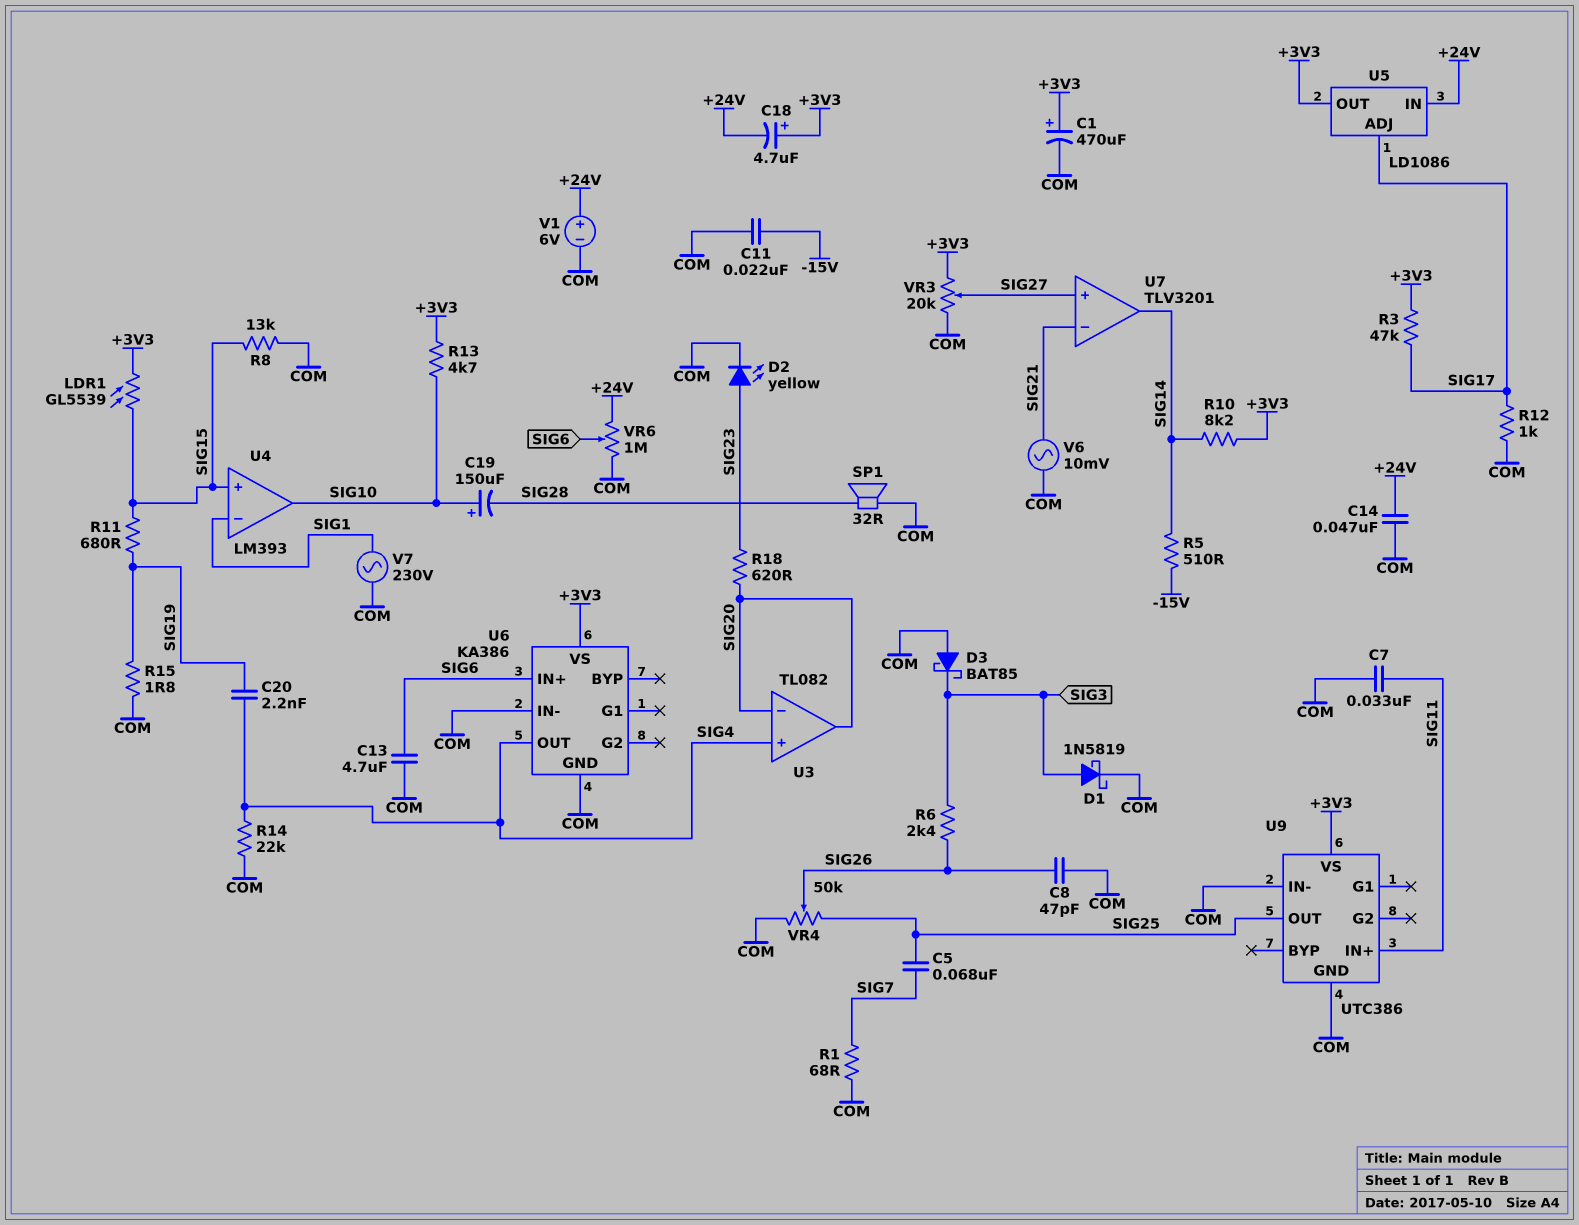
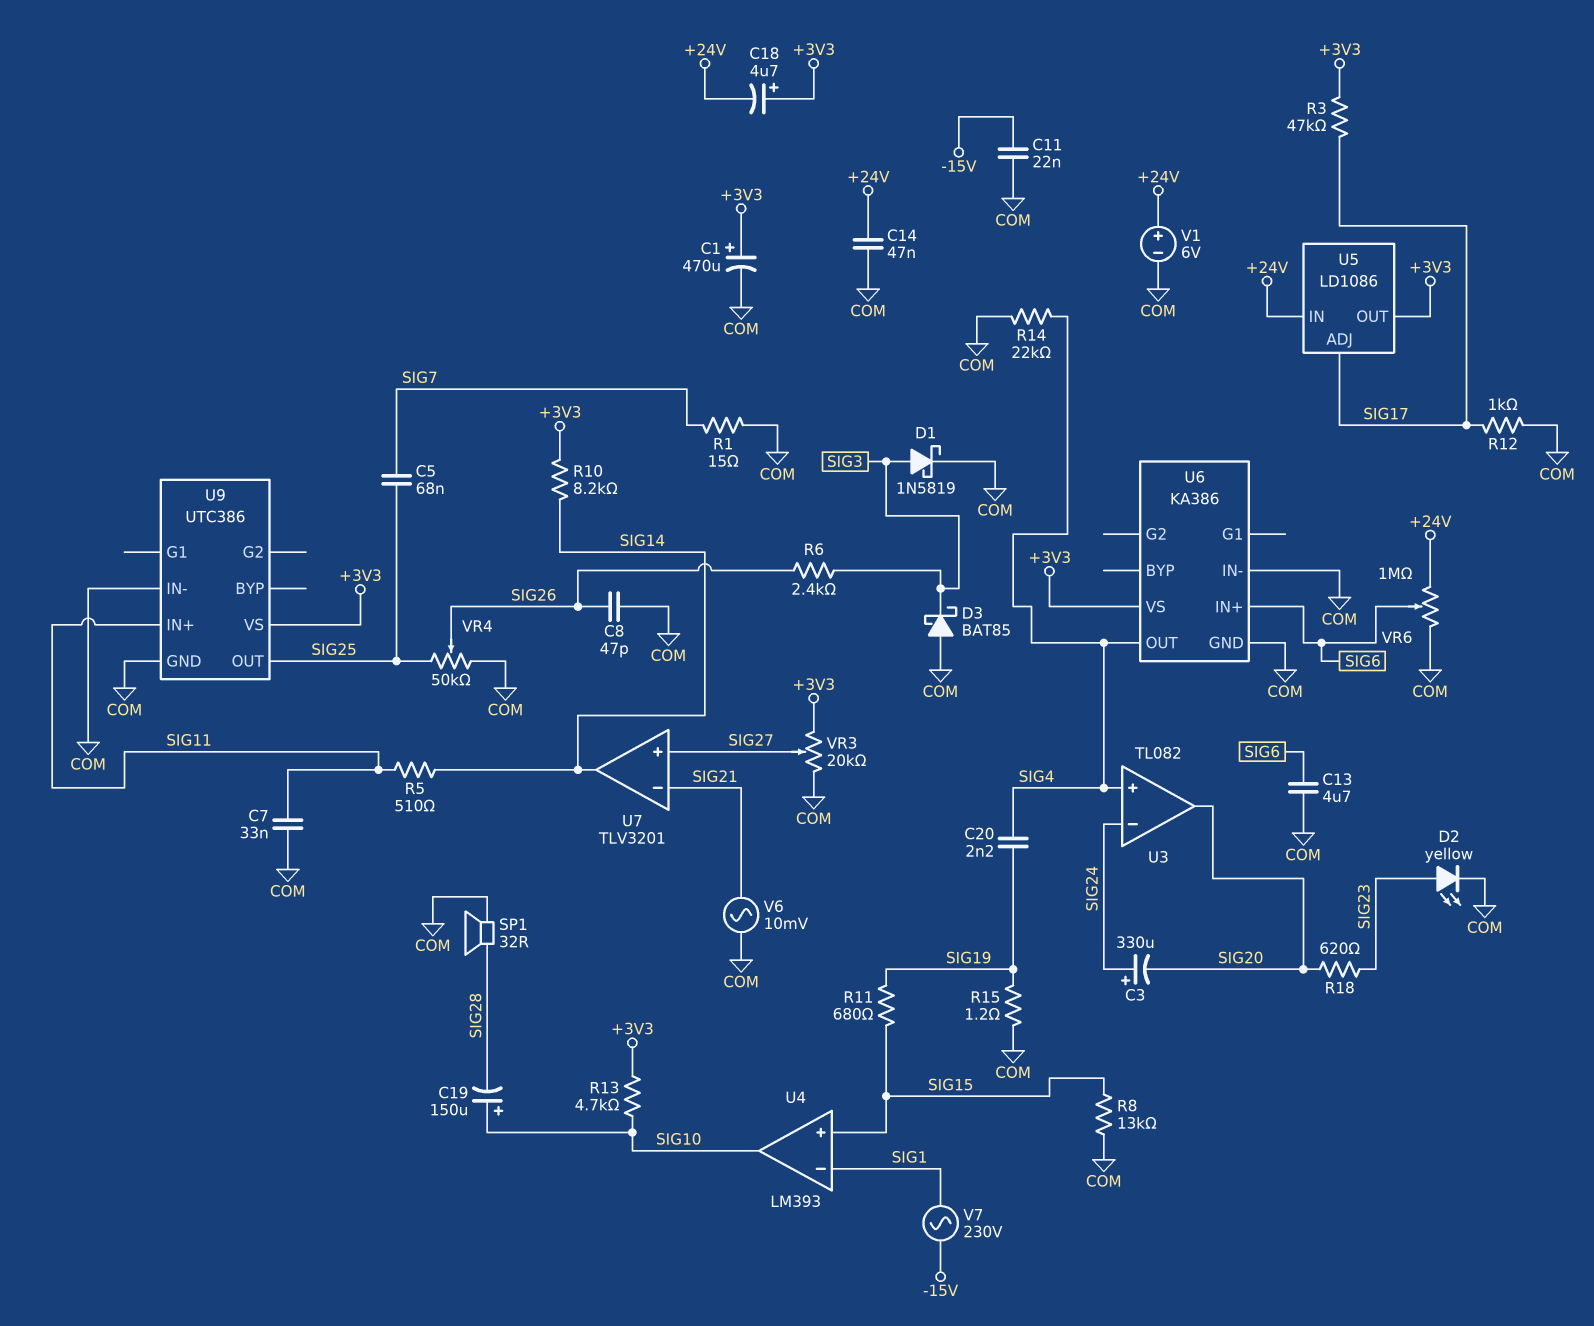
C3: none -> 330uF (plus SIG24, minus SIG20)
LDR1: GL5539 (+3V3, SIG15) -> none
R1: 68 (COM, SIG7) -> 15 (COM, SIG7)
R5: 510 (-15V, SIG14) -> 510 (SIG11, SIG14)
R15: 1.8 (COM, SIG19) -> 1.2 (COM, SIG19)
U3 pin in-: SIG20 -> SIG24
V7: AC 230V (COM, SIG1) -> AC 230V (-15V, SIG1)

